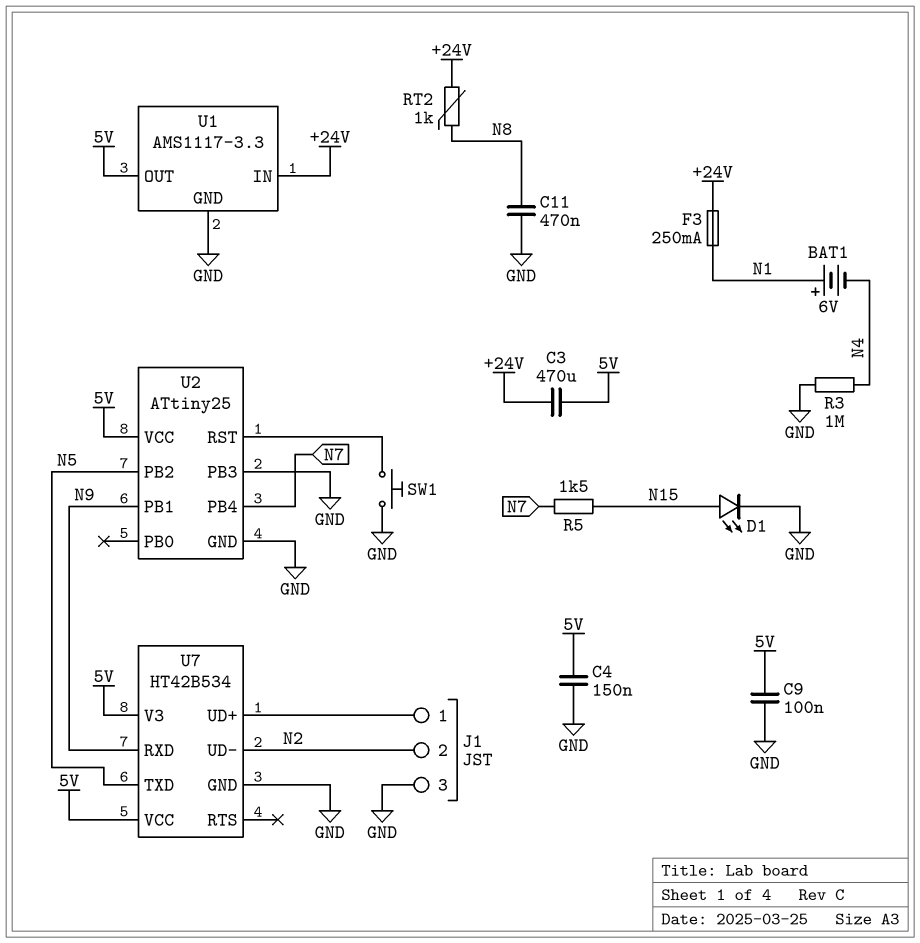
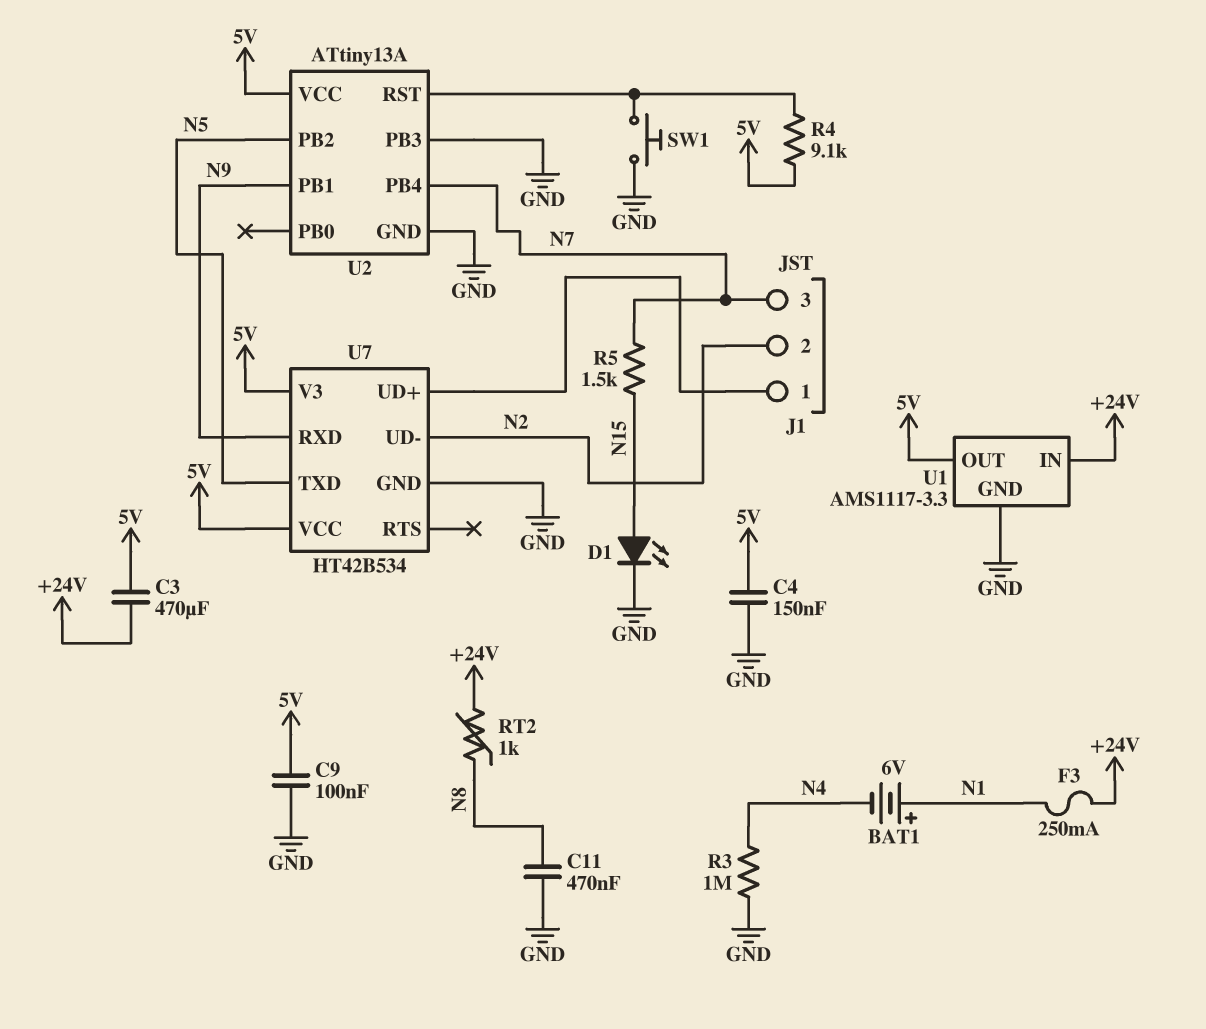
J1 pin 3: GND -> N7
R4: none -> 9.1k (5V, U2/RST)
U2: ATtiny25 -> ATtiny13A

